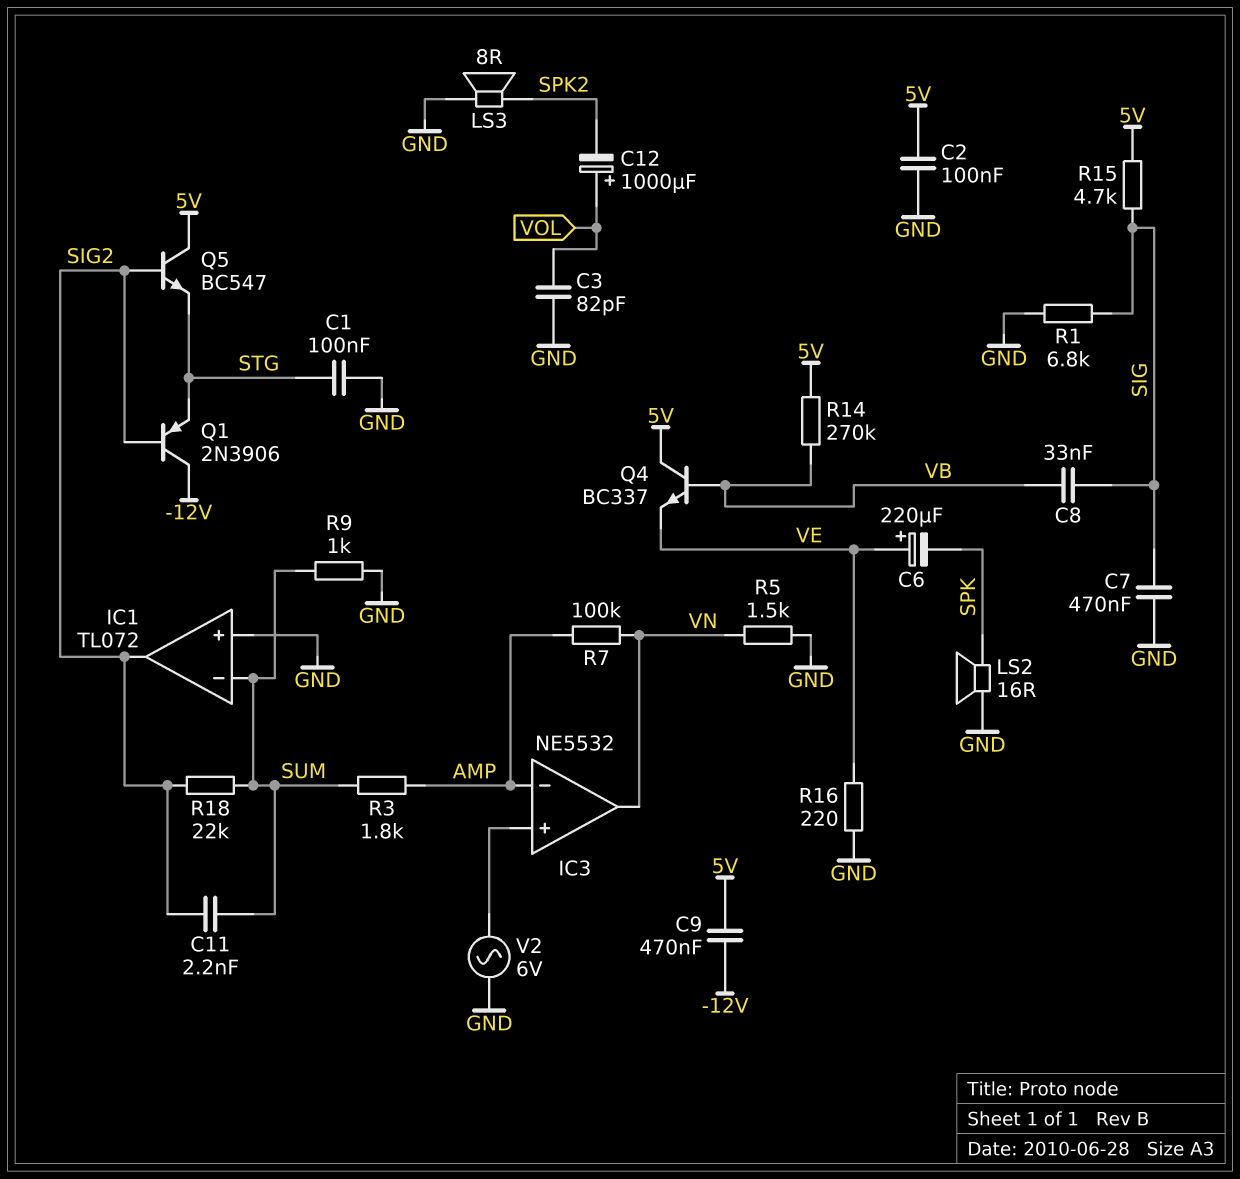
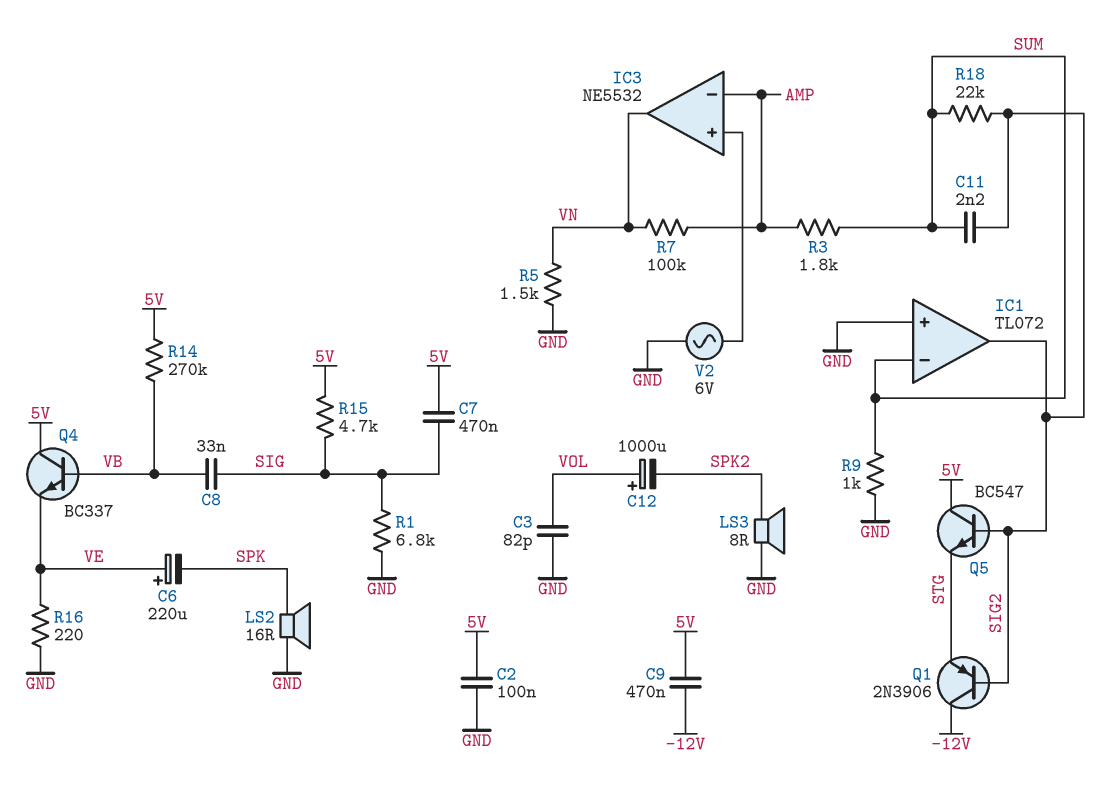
C1: 100nF (GND, STG) -> none
C7: 470nF (GND, SIG) -> 470nF (5V, SIG)

